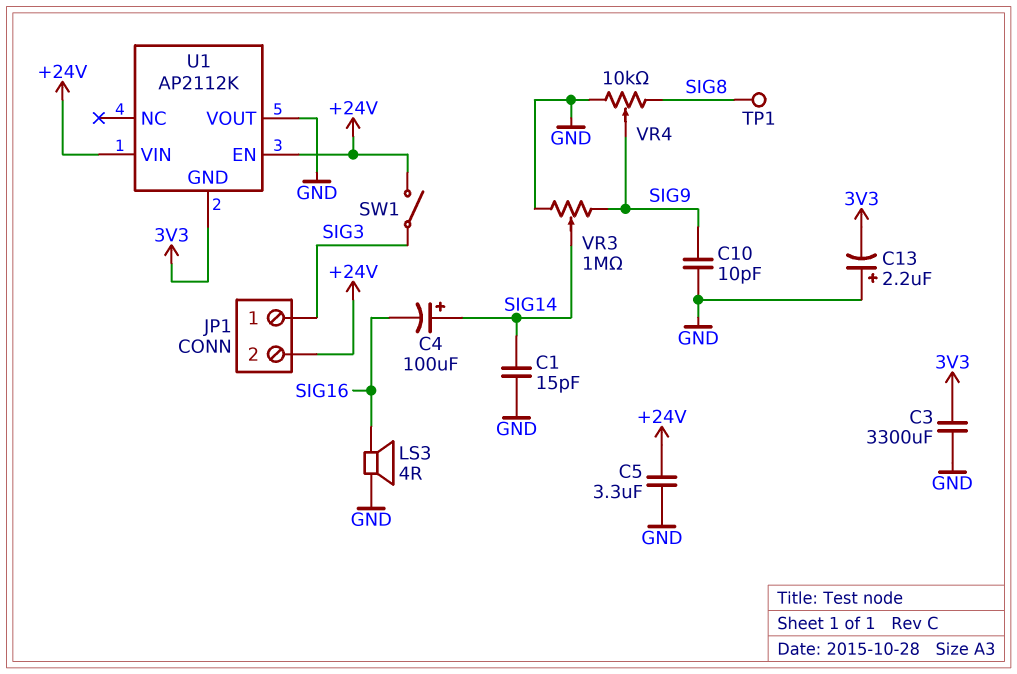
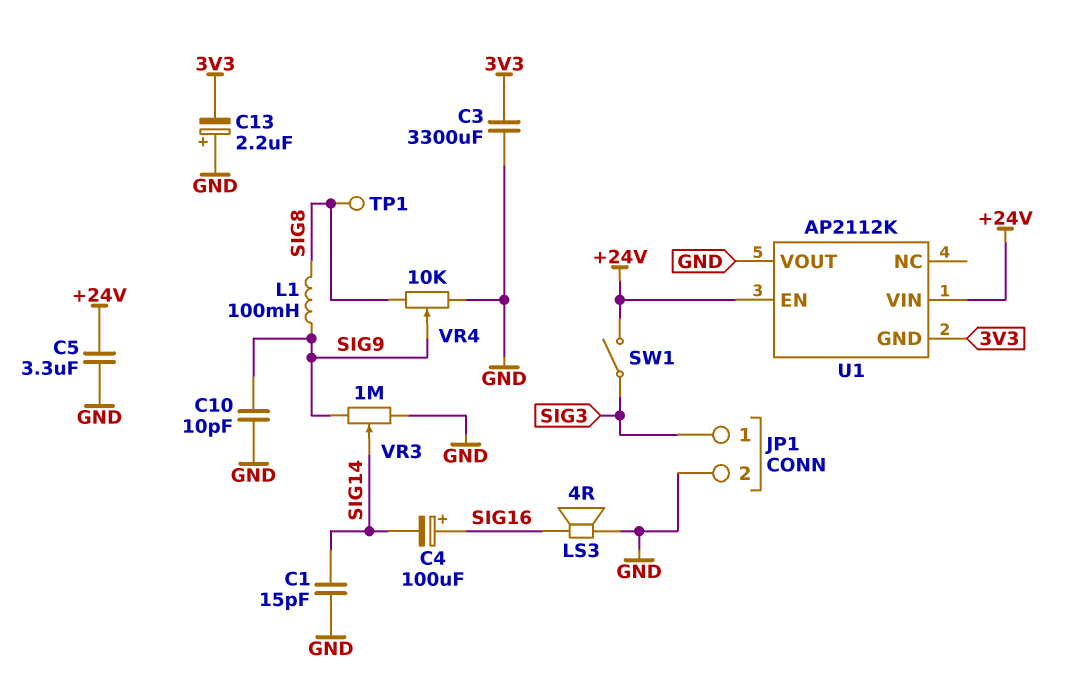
C4: 100uF (plus SIG14, minus SIG16) -> 100uF (plus SIG16, minus SIG14)
JP1 pin 2: +24V -> GND
L1: none -> 100mH (SIG8, SIG9)

